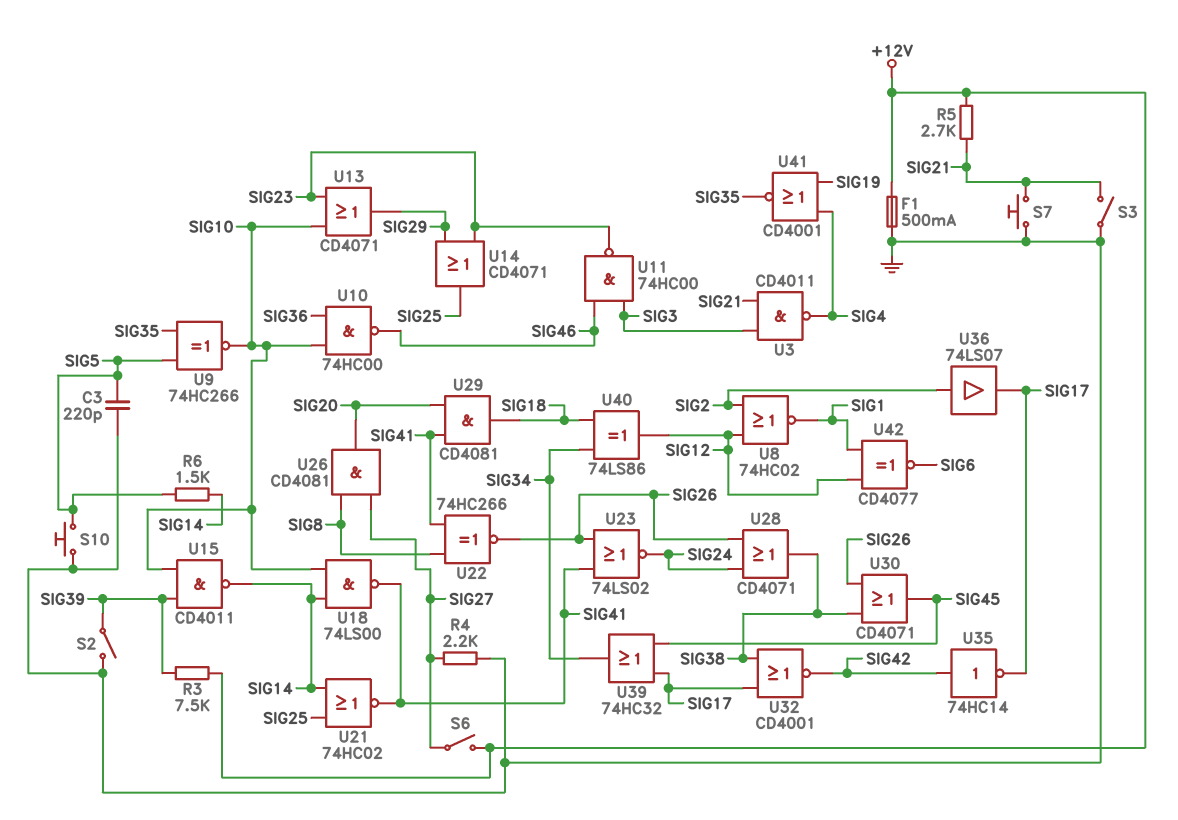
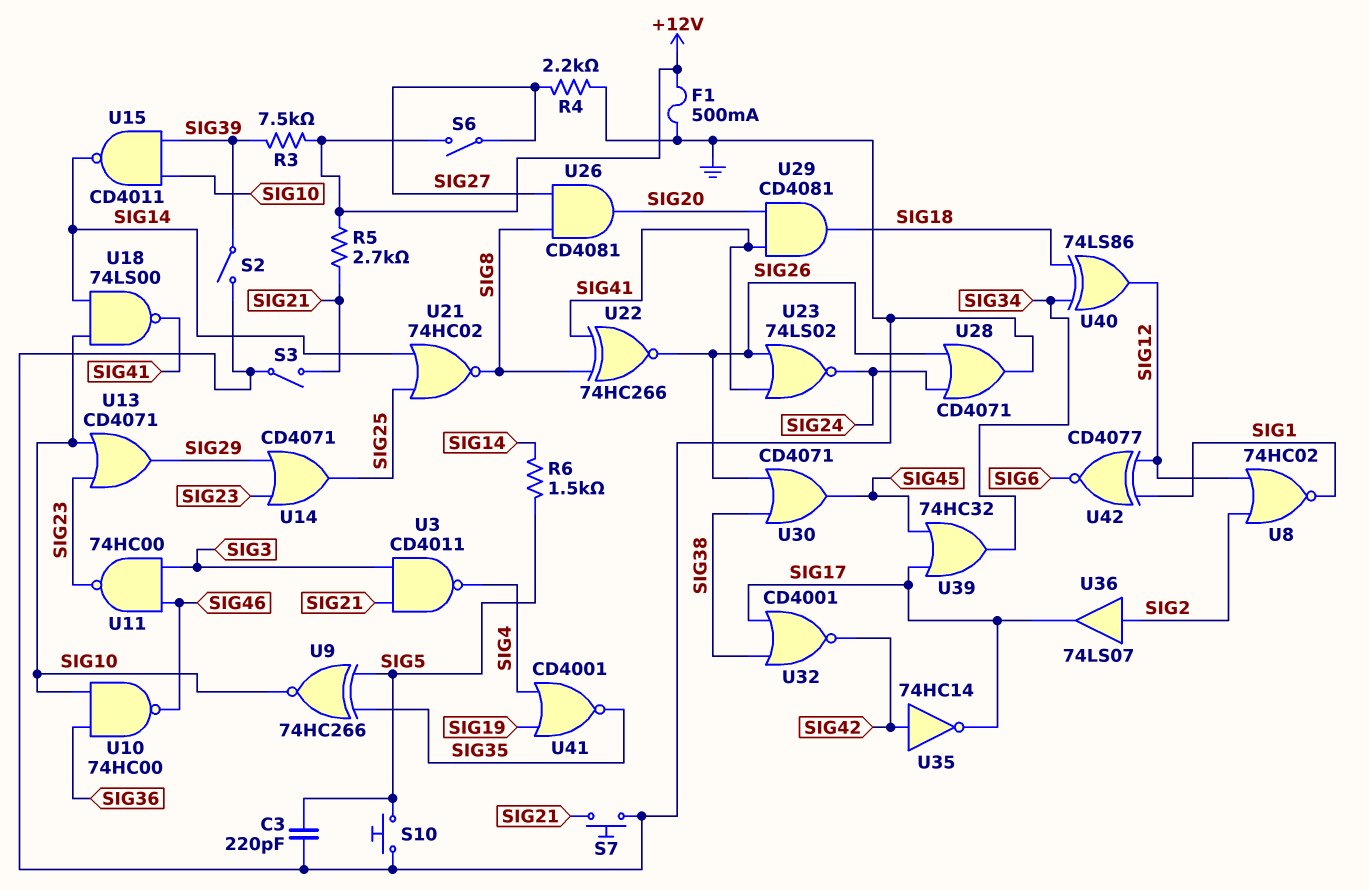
U21: NOR 74HC02 (in SIG14, in SIG25, out SIG41) -> NOR 74HC02 (in SIG14, in SIG25, out SIG8)
U28: OR CD4071 (in SIG24, in SIG26, out SIG38) -> OR CD4071 (in SIG24, in SIG26, out GND)

